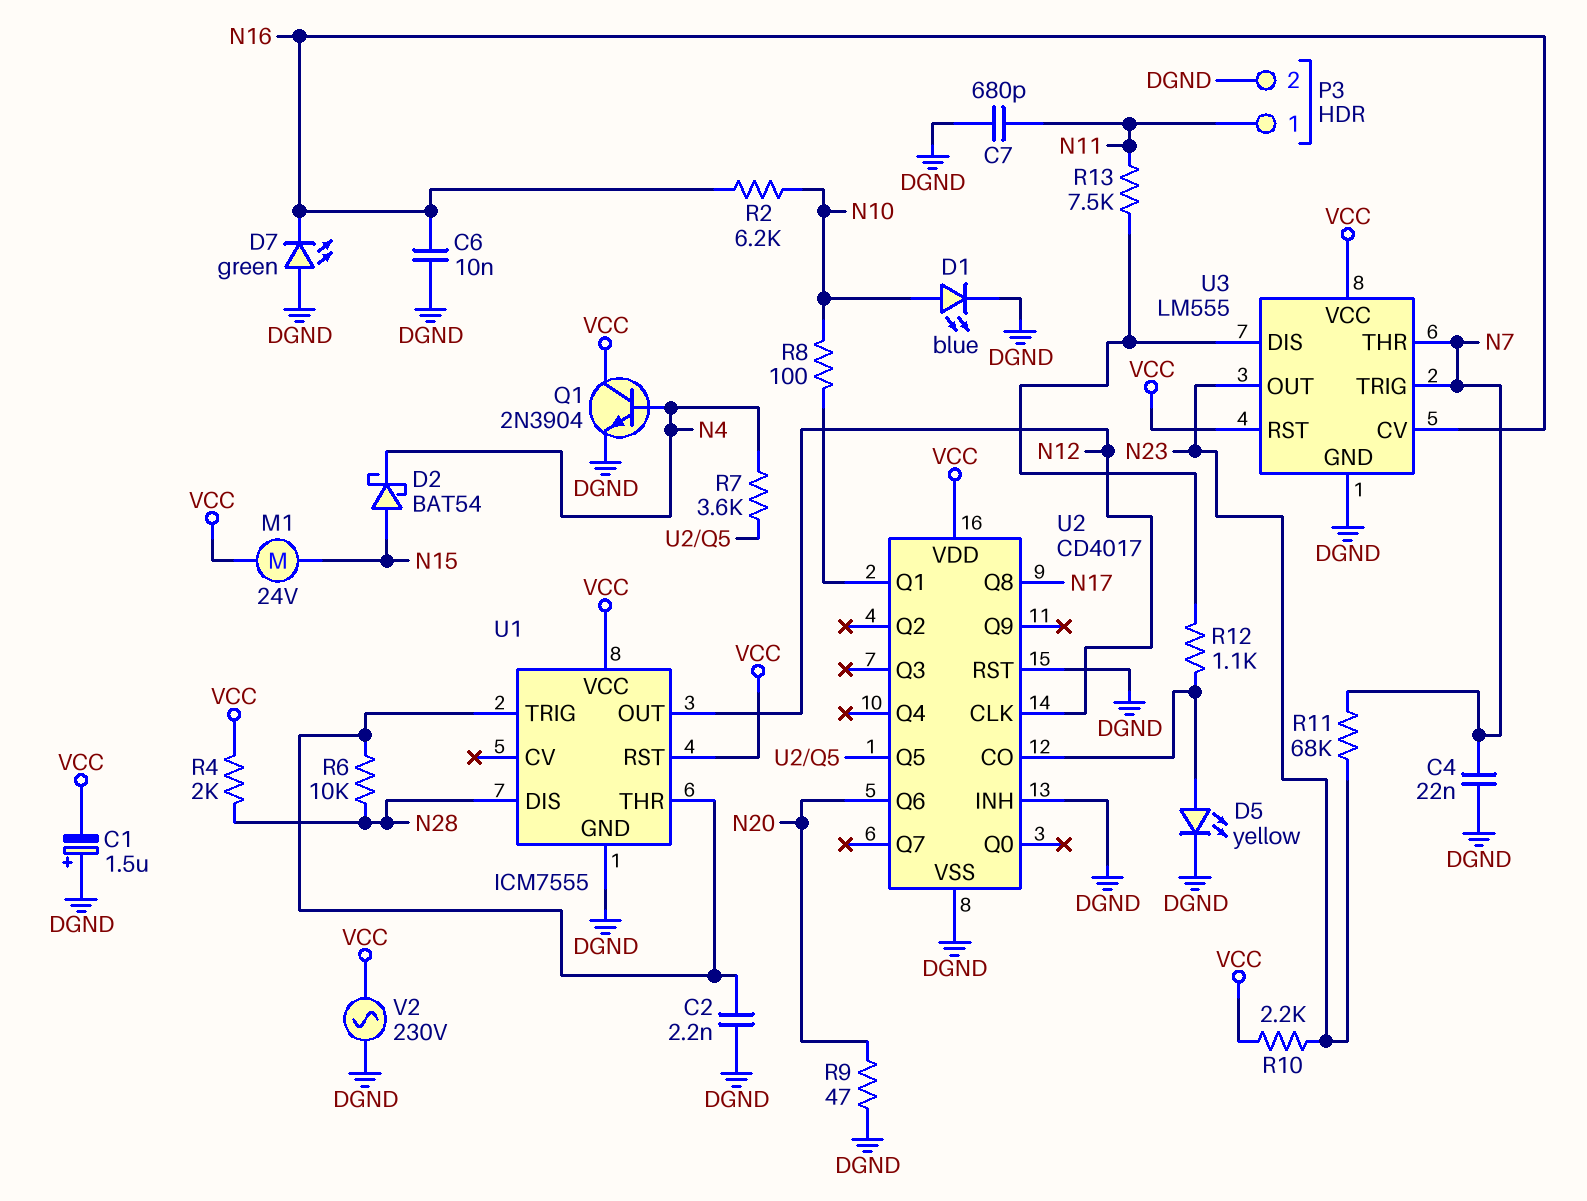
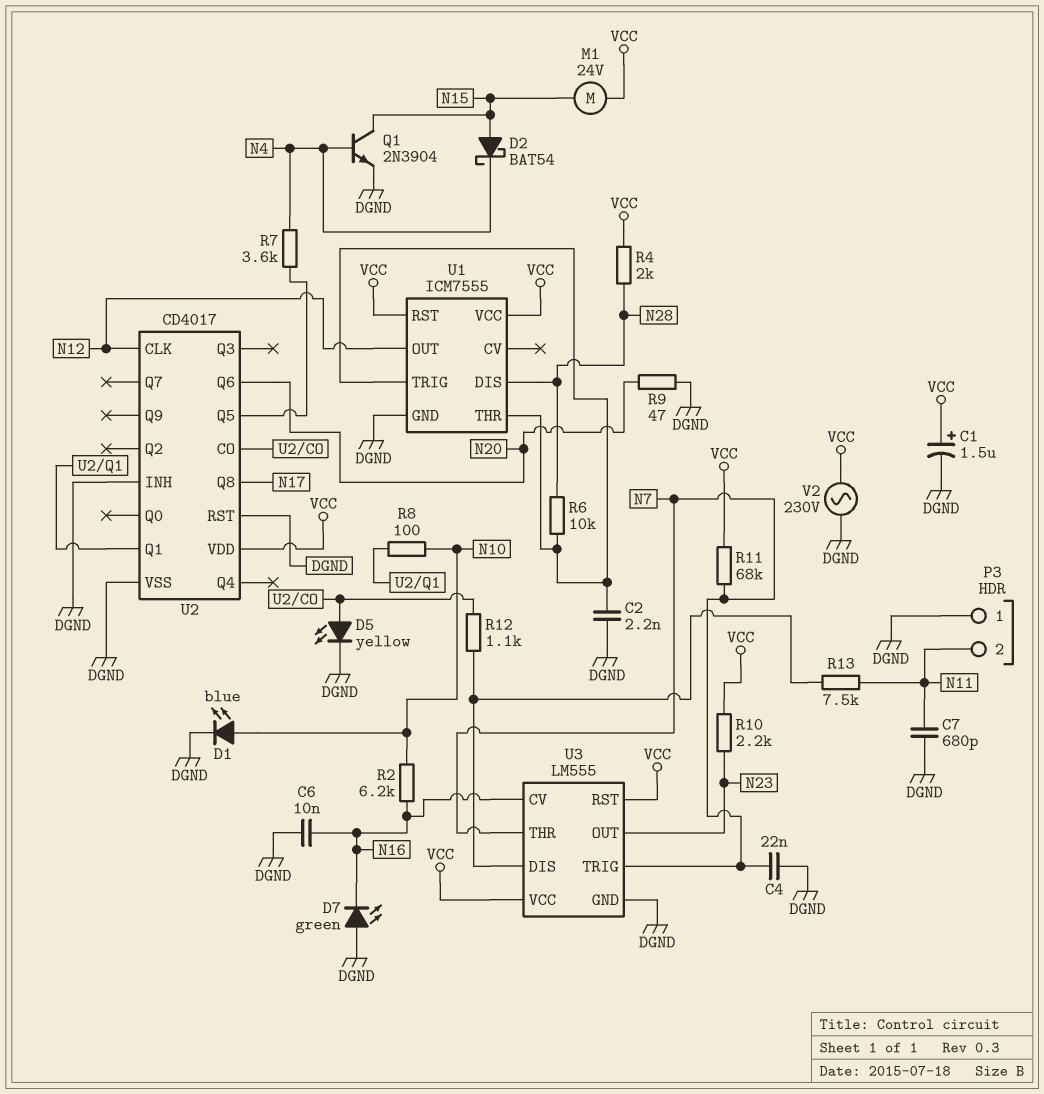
C1: 1.5uF (plus DGND, minus VCC) -> 1.5uF (plus VCC, minus DGND)
P3 pin 1: N11 -> DGND
P3 pin 2: DGND -> N11
Q1: NPN 2N3904 (B N4, C VCC, E DGND) -> NPN 2N3904 (B N4, C N15, E DGND)
R11: 68k (N7, N23) -> 68k (N7, VCC)

